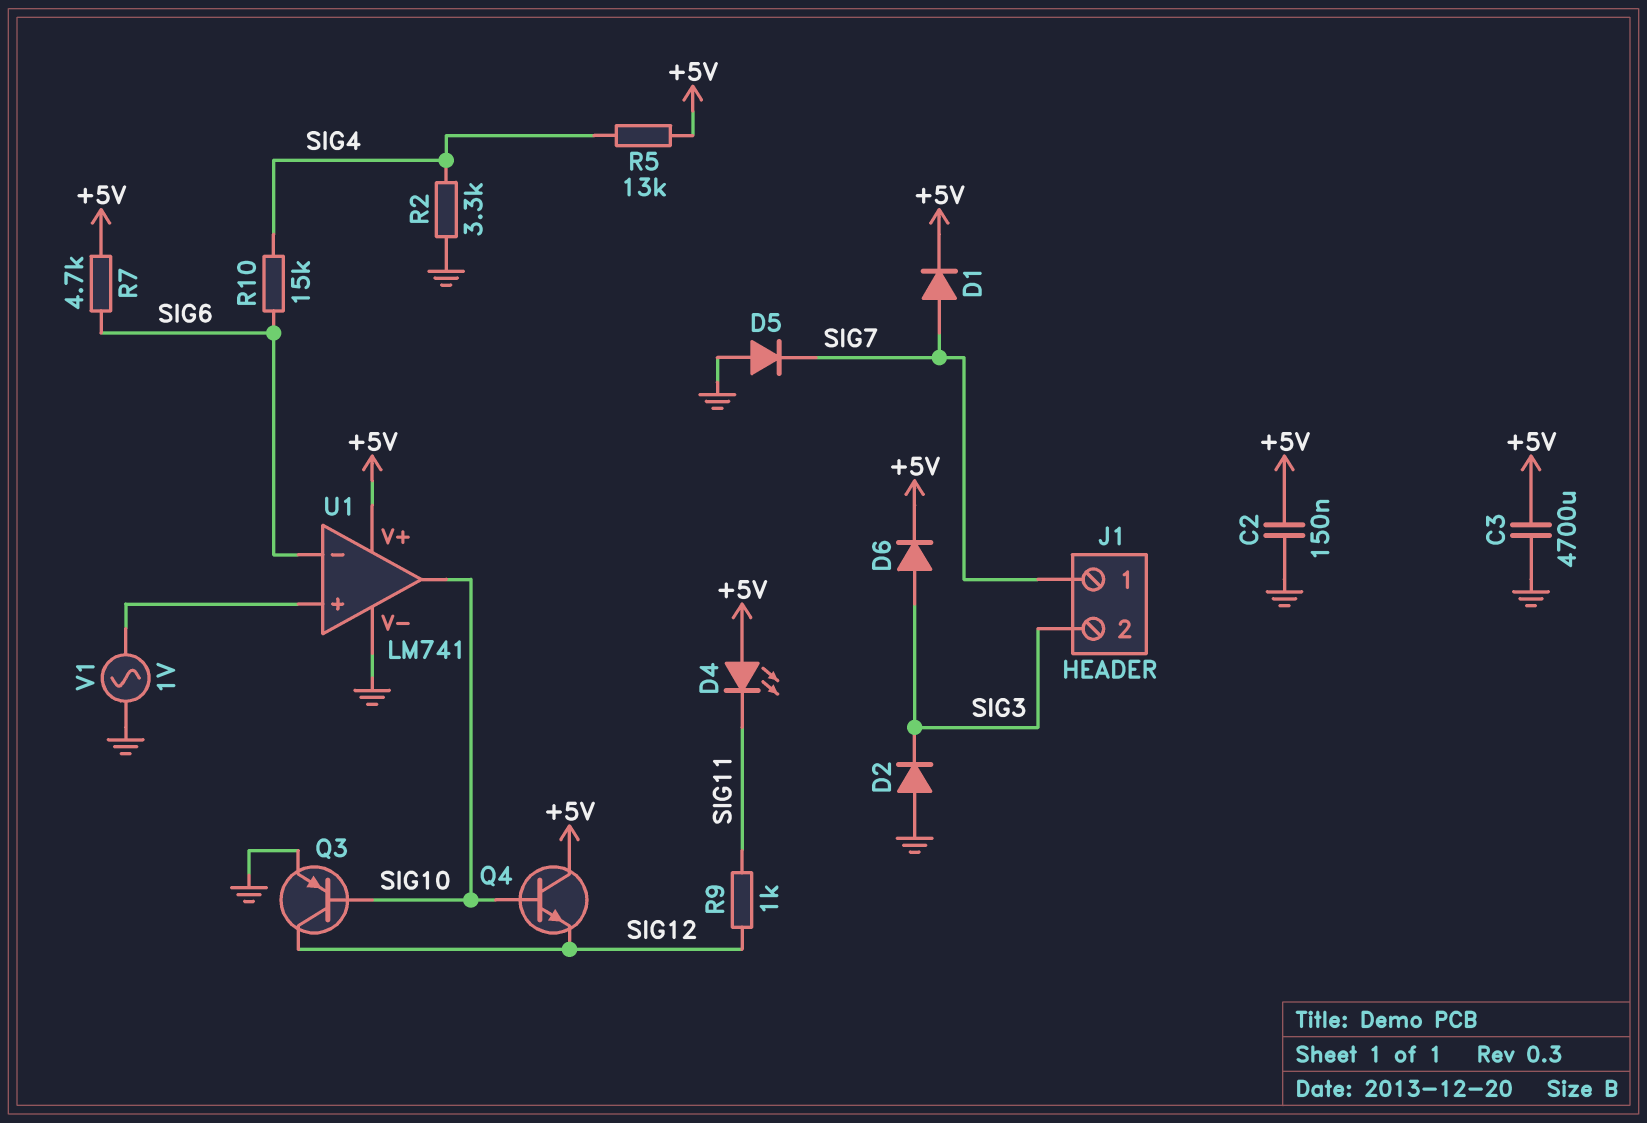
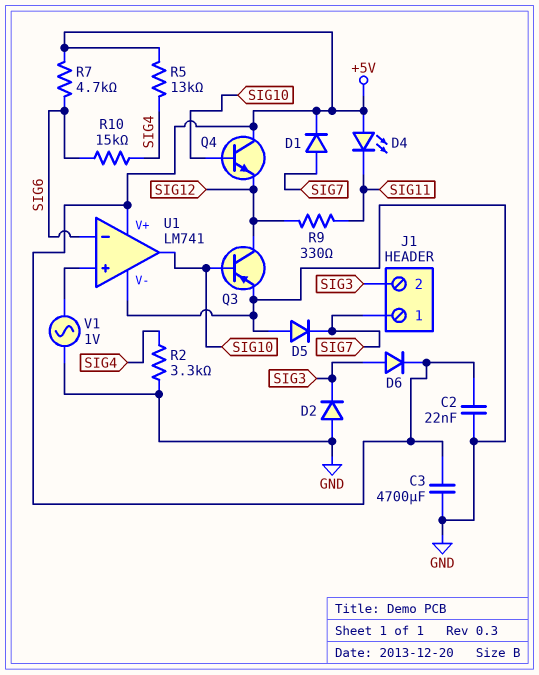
C2: 150nF (+5V, GND) -> 22nF (+5V, GND)
R9: 1k (SIG11, SIG12) -> 330 (SIG11, SIG12)

